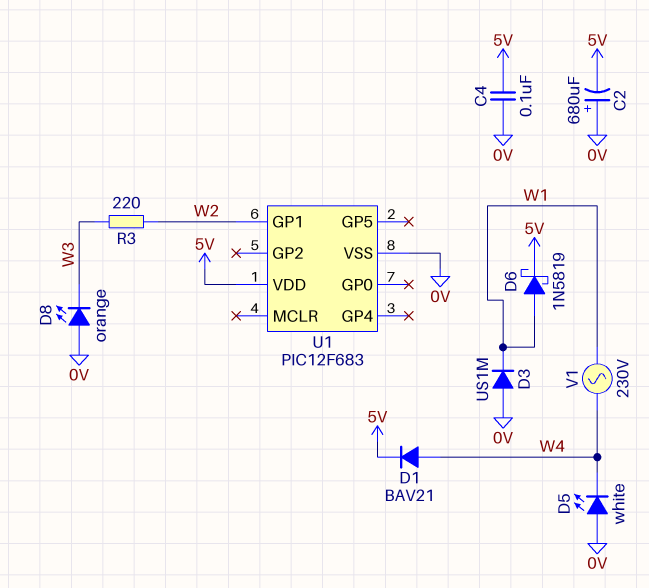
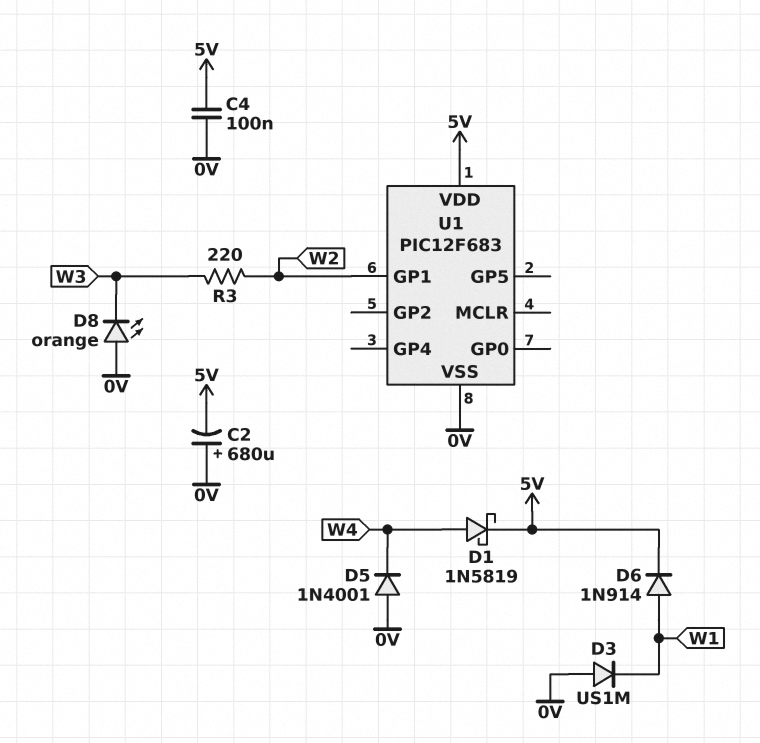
D1: diode BAV21 (A W4, K 5V) -> schottky 1N5819 (A W4, K 5V)
D5: LED white (A 0V, K W4) -> diode 1N4001 (A 0V, K W4)
D6: schottky 1N5819 (A W1, K 5V) -> diode 1N914 (A W1, K 5V)
V1: AC 230V (W1, W4) -> none

